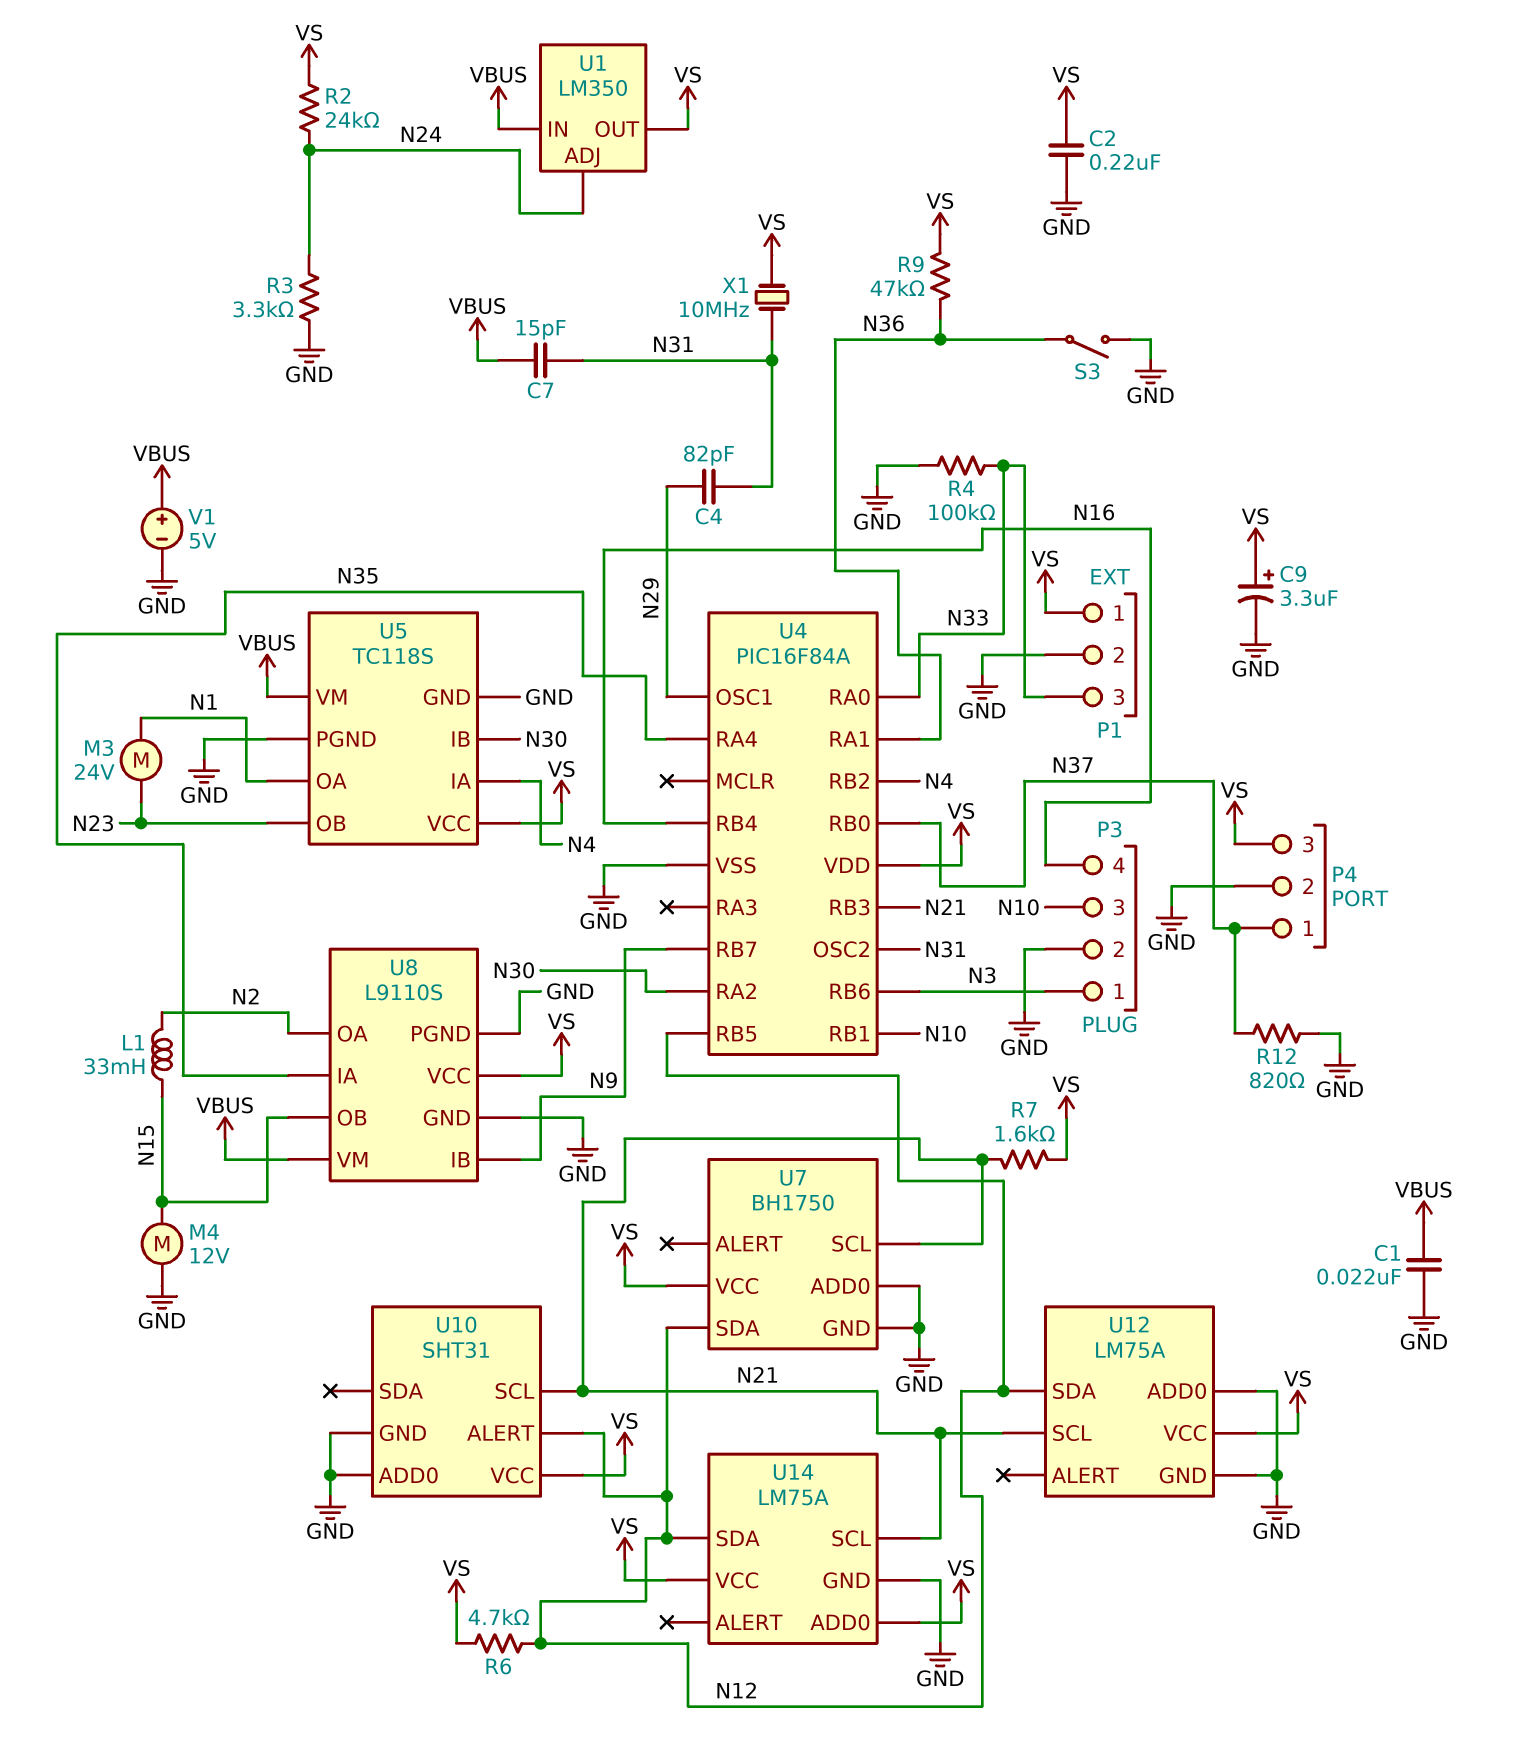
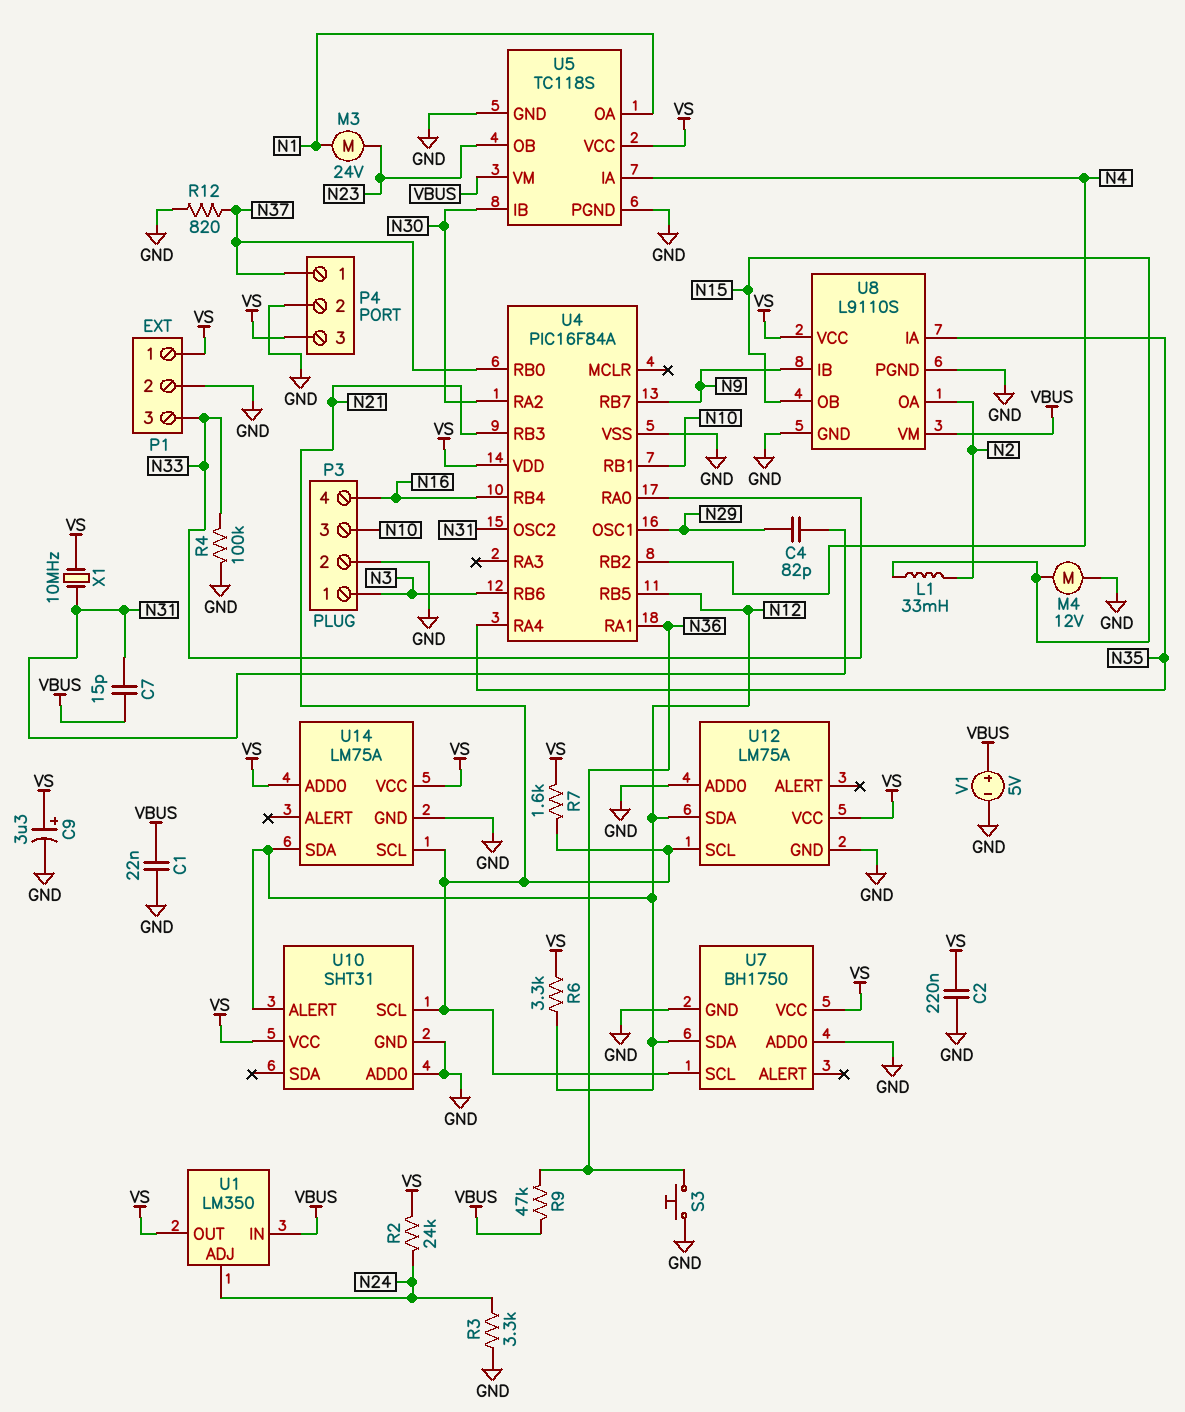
R6: 4.7k (N12, VS) -> 3.3k (N12, VS)
R9: 47k (N36, VS) -> 47k (N36, VBUS)
S3: switch (GND, N36) -> button (GND, N36)

